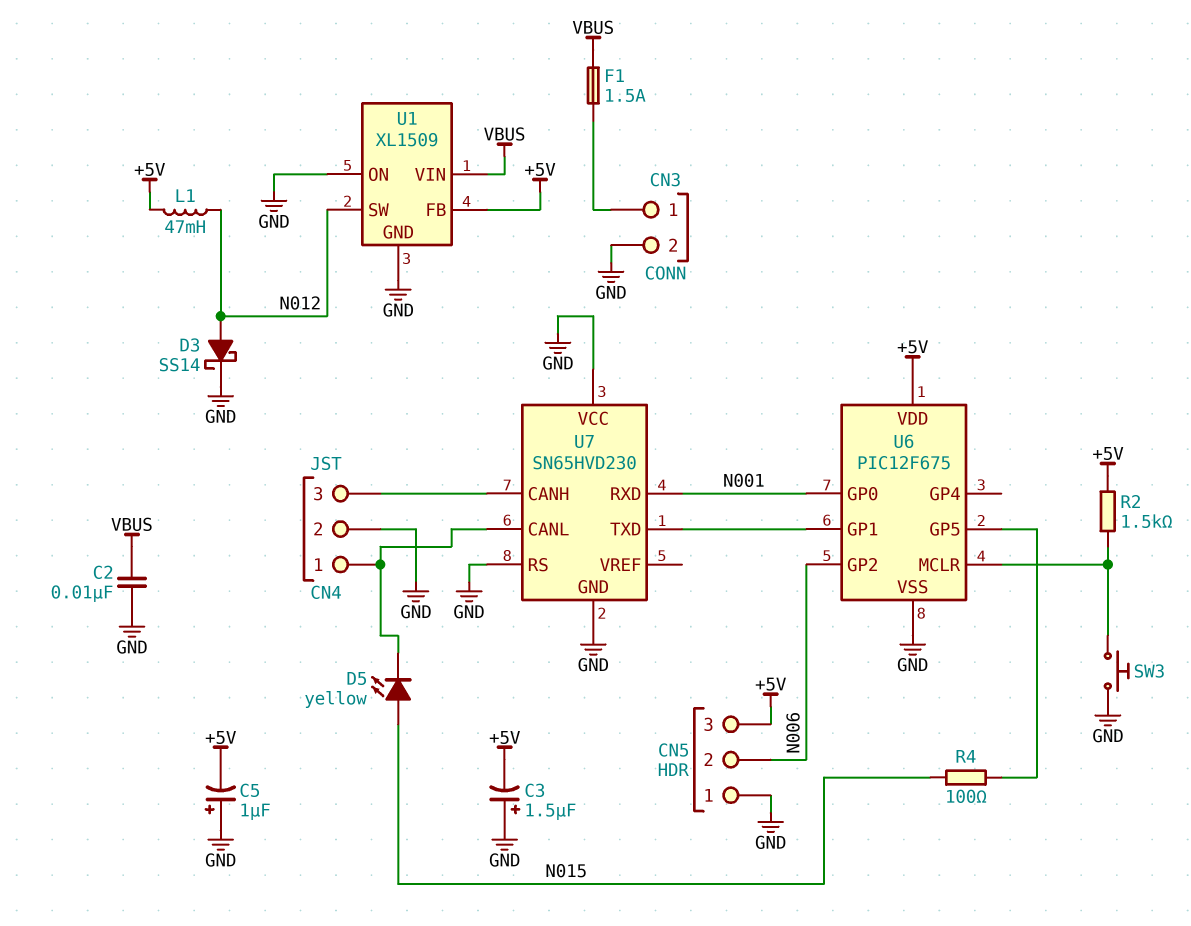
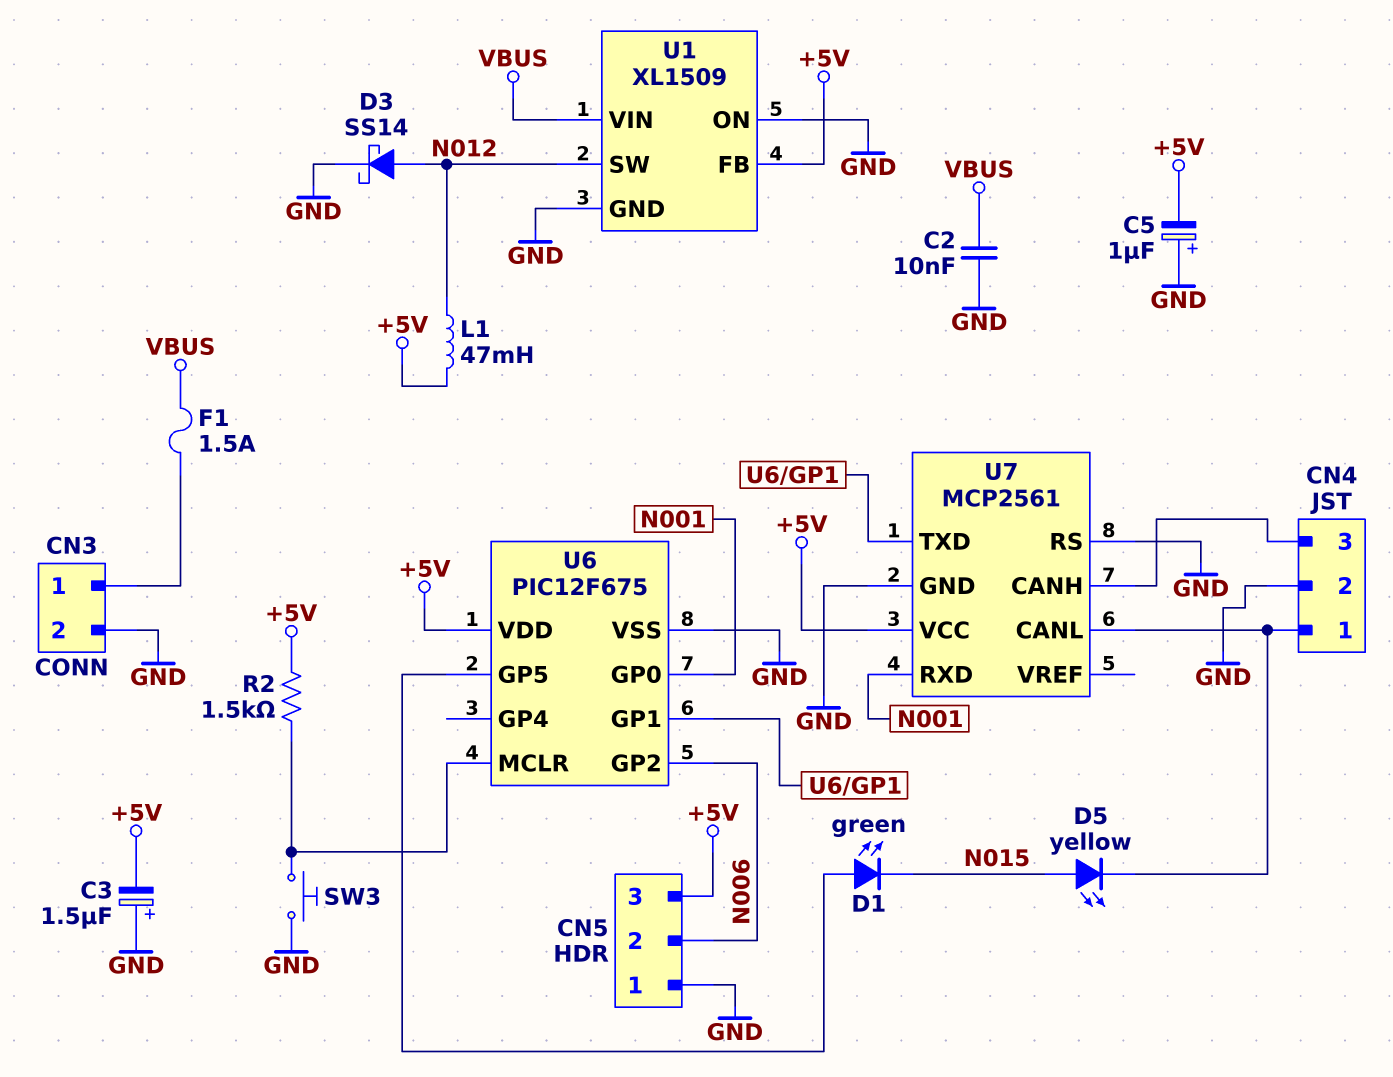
D1: none -> LED green (A U6/GP5, K N015)
R4: 100 (N015, U6/GP5) -> none
U7: SN65HVD230 -> MCP2561
U7 pin VCC: GND -> +5V

